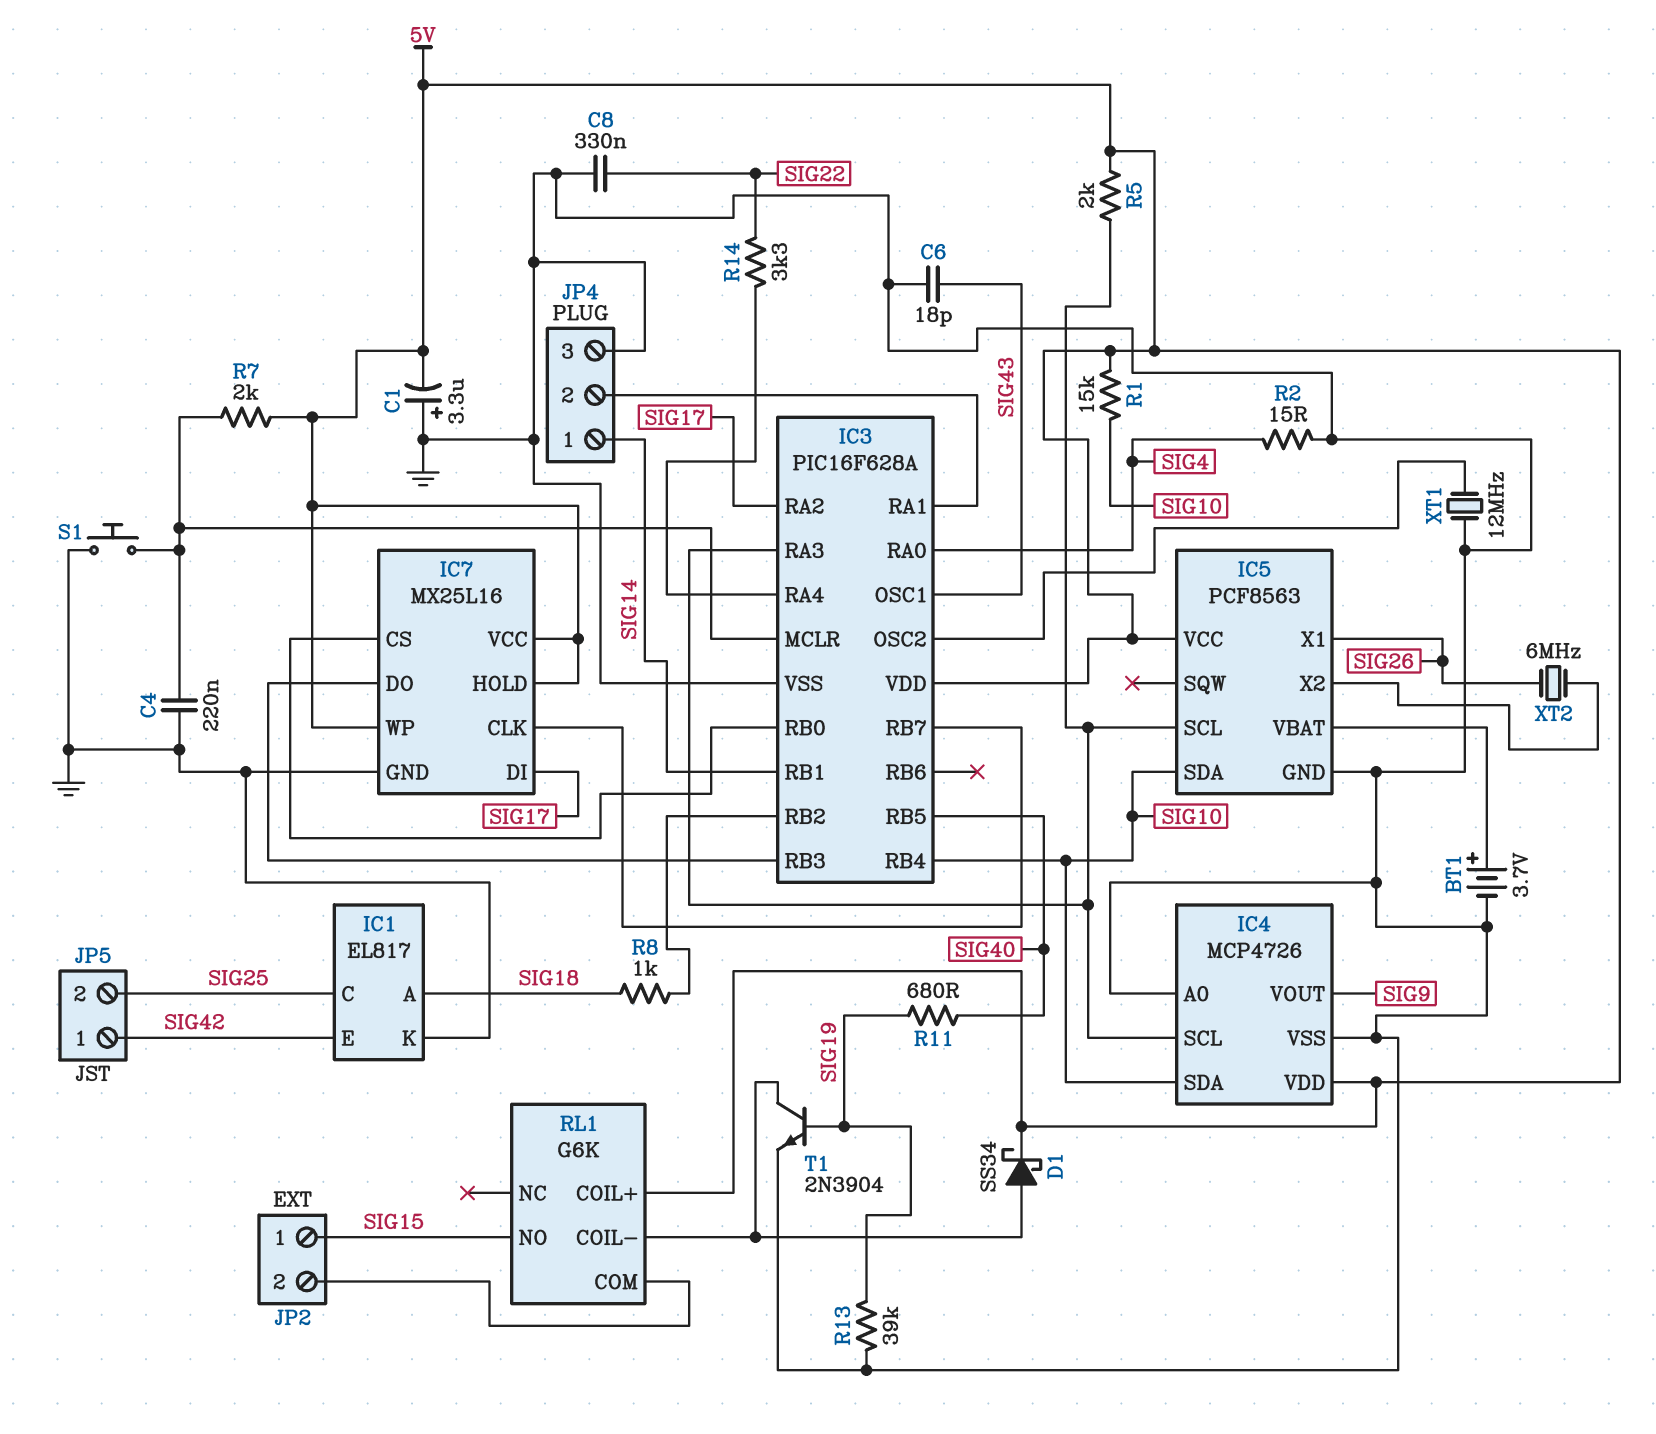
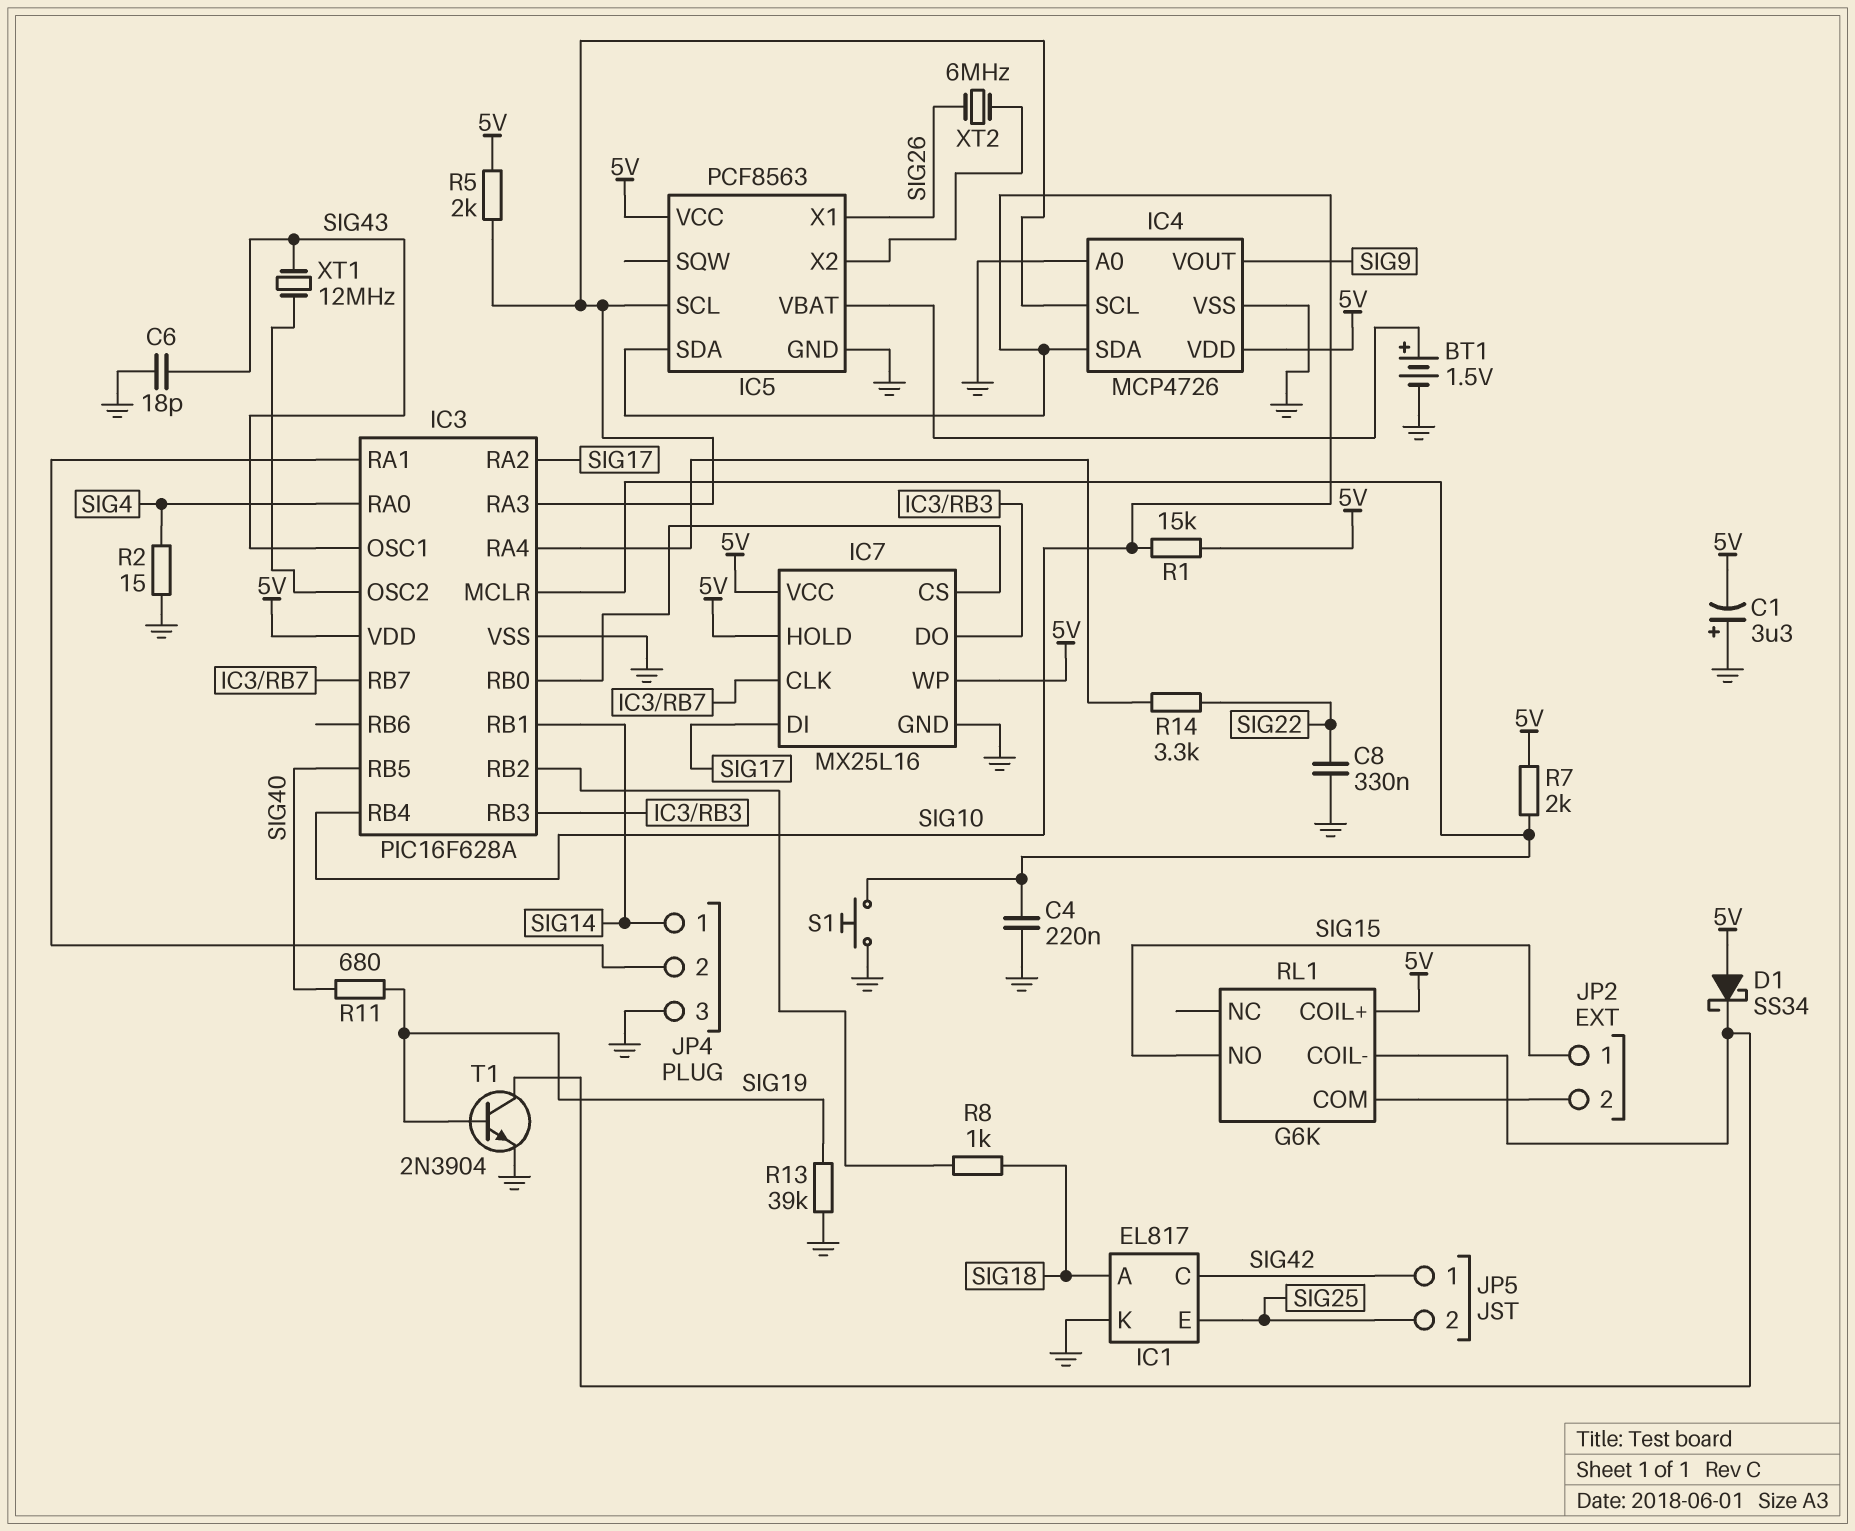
BT1: 3.7V (plus IC5/VBAT, minus GND) -> 1.5V (plus IC5/VBAT, minus GND)
D1: schottky SS34 (A RL1/COIL-, K 5V) -> schottky SS34 (A 5V, K RL1/COIL-)
IC1 pin C: SIG25 -> SIG42
IC1 pin E: SIG42 -> SIG25
XT1: 12MHz (GND, IC3/OSC2) -> 12MHz (IC3/OSC2, SIG43)

